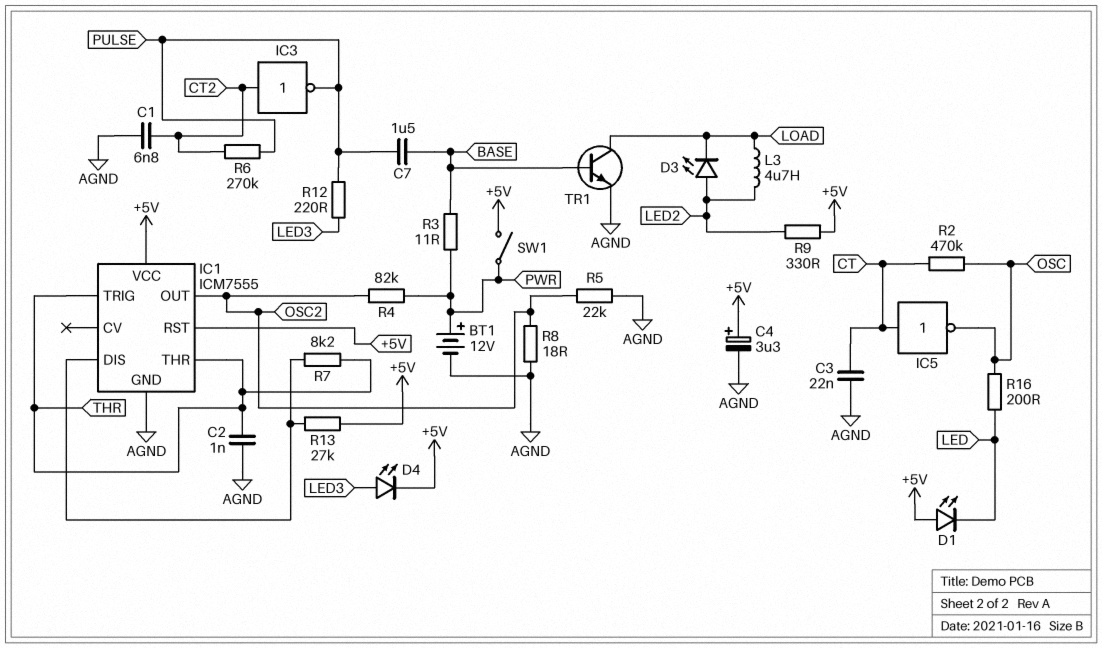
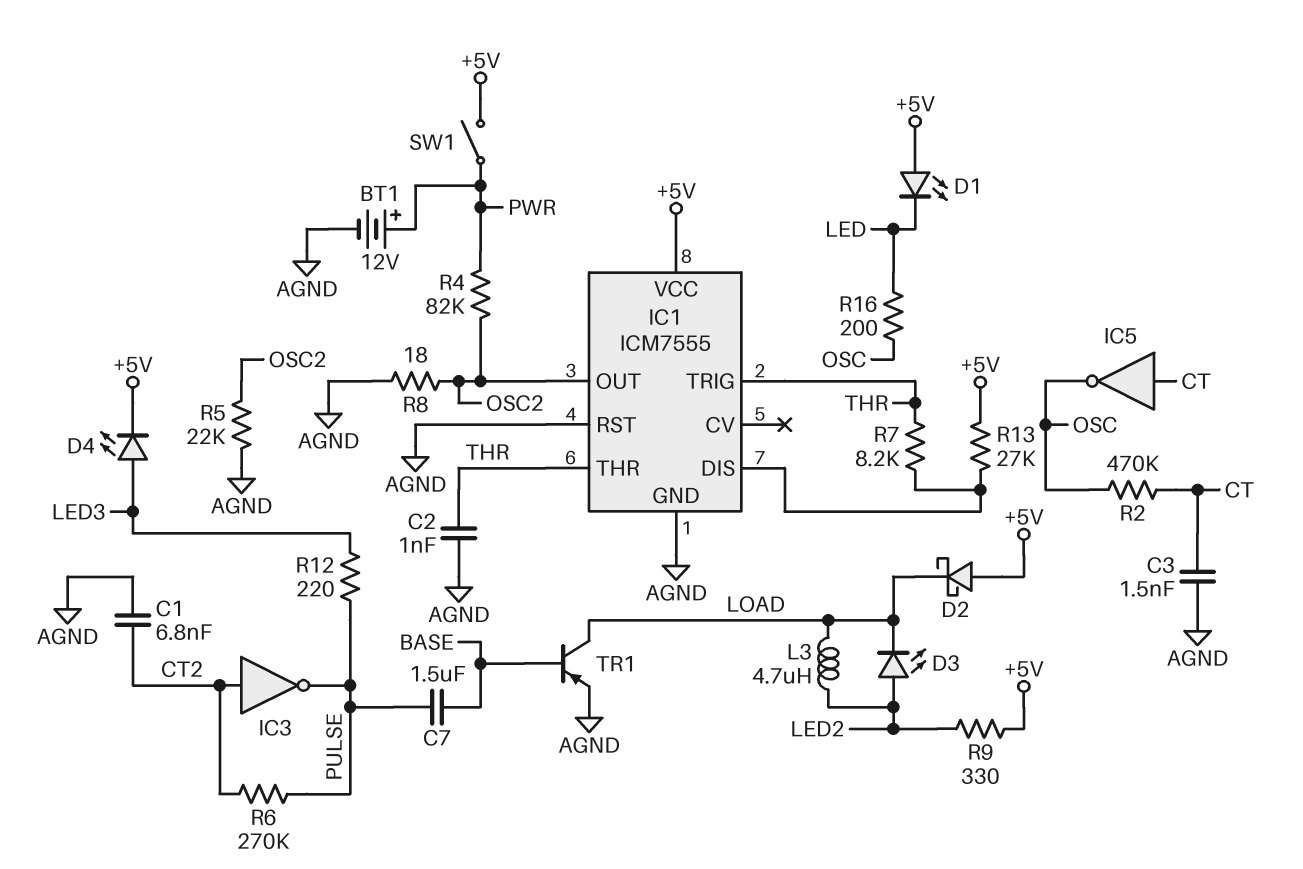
C3: 22nF (AGND, CT) -> 1.5nF (AGND, CT)
C4: 3.3uF (plus +5V, minus AGND) -> none
D2: none -> schottky (A +5V, K LOAD)
IC1 pin RST: +5V -> AGND
R3: 11 (BASE, PWR) -> none
TR1: NPN (B BASE, C LOAD, E AGND) -> PNP (B BASE, C LOAD, E AGND)

